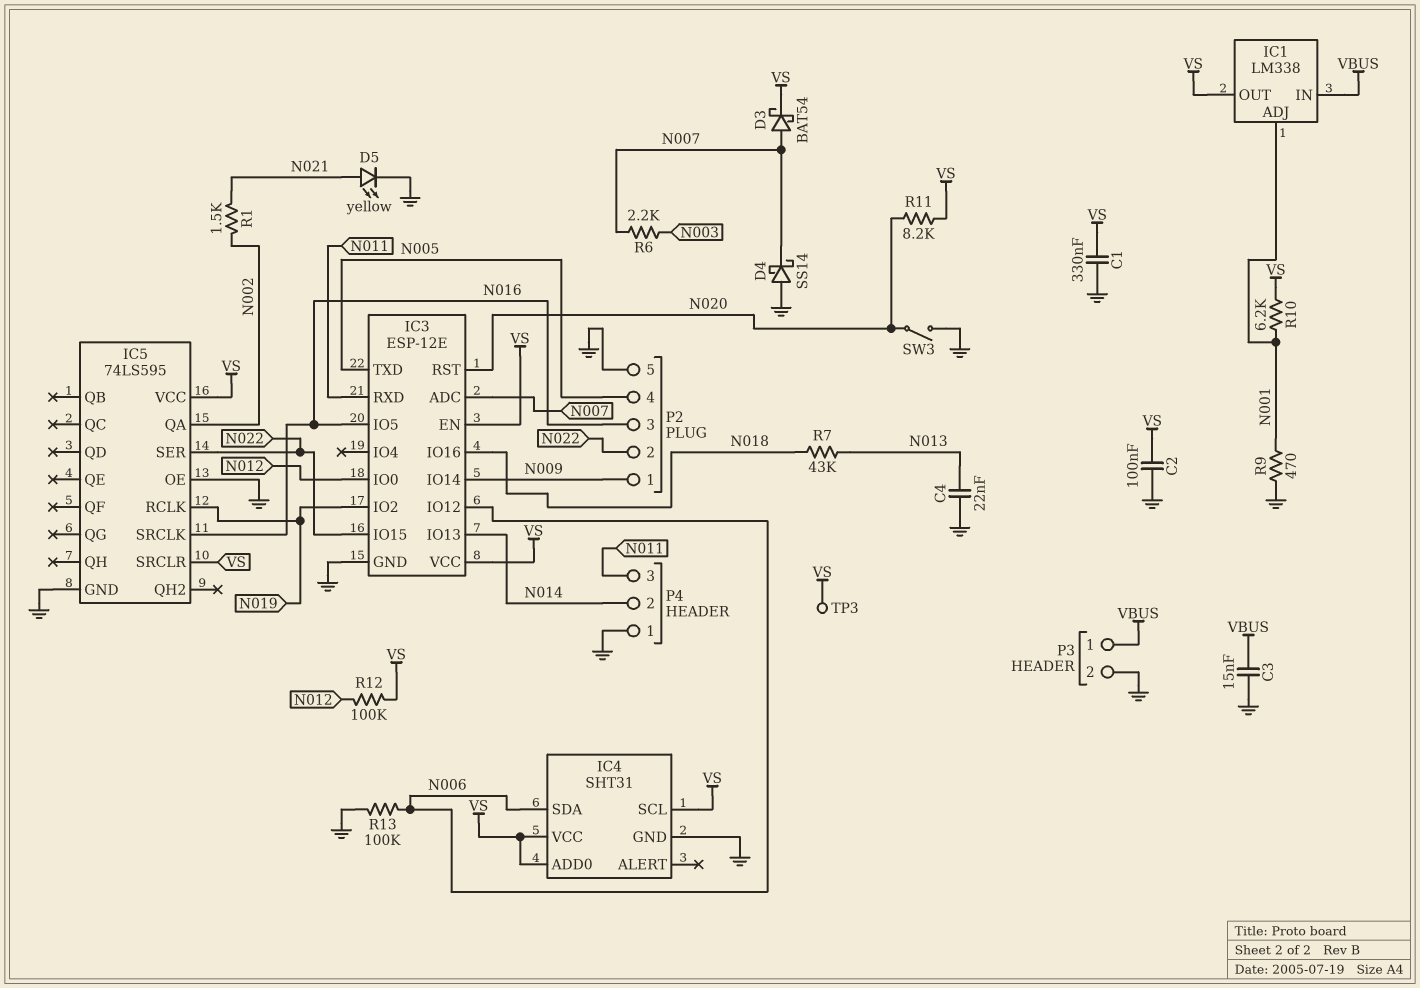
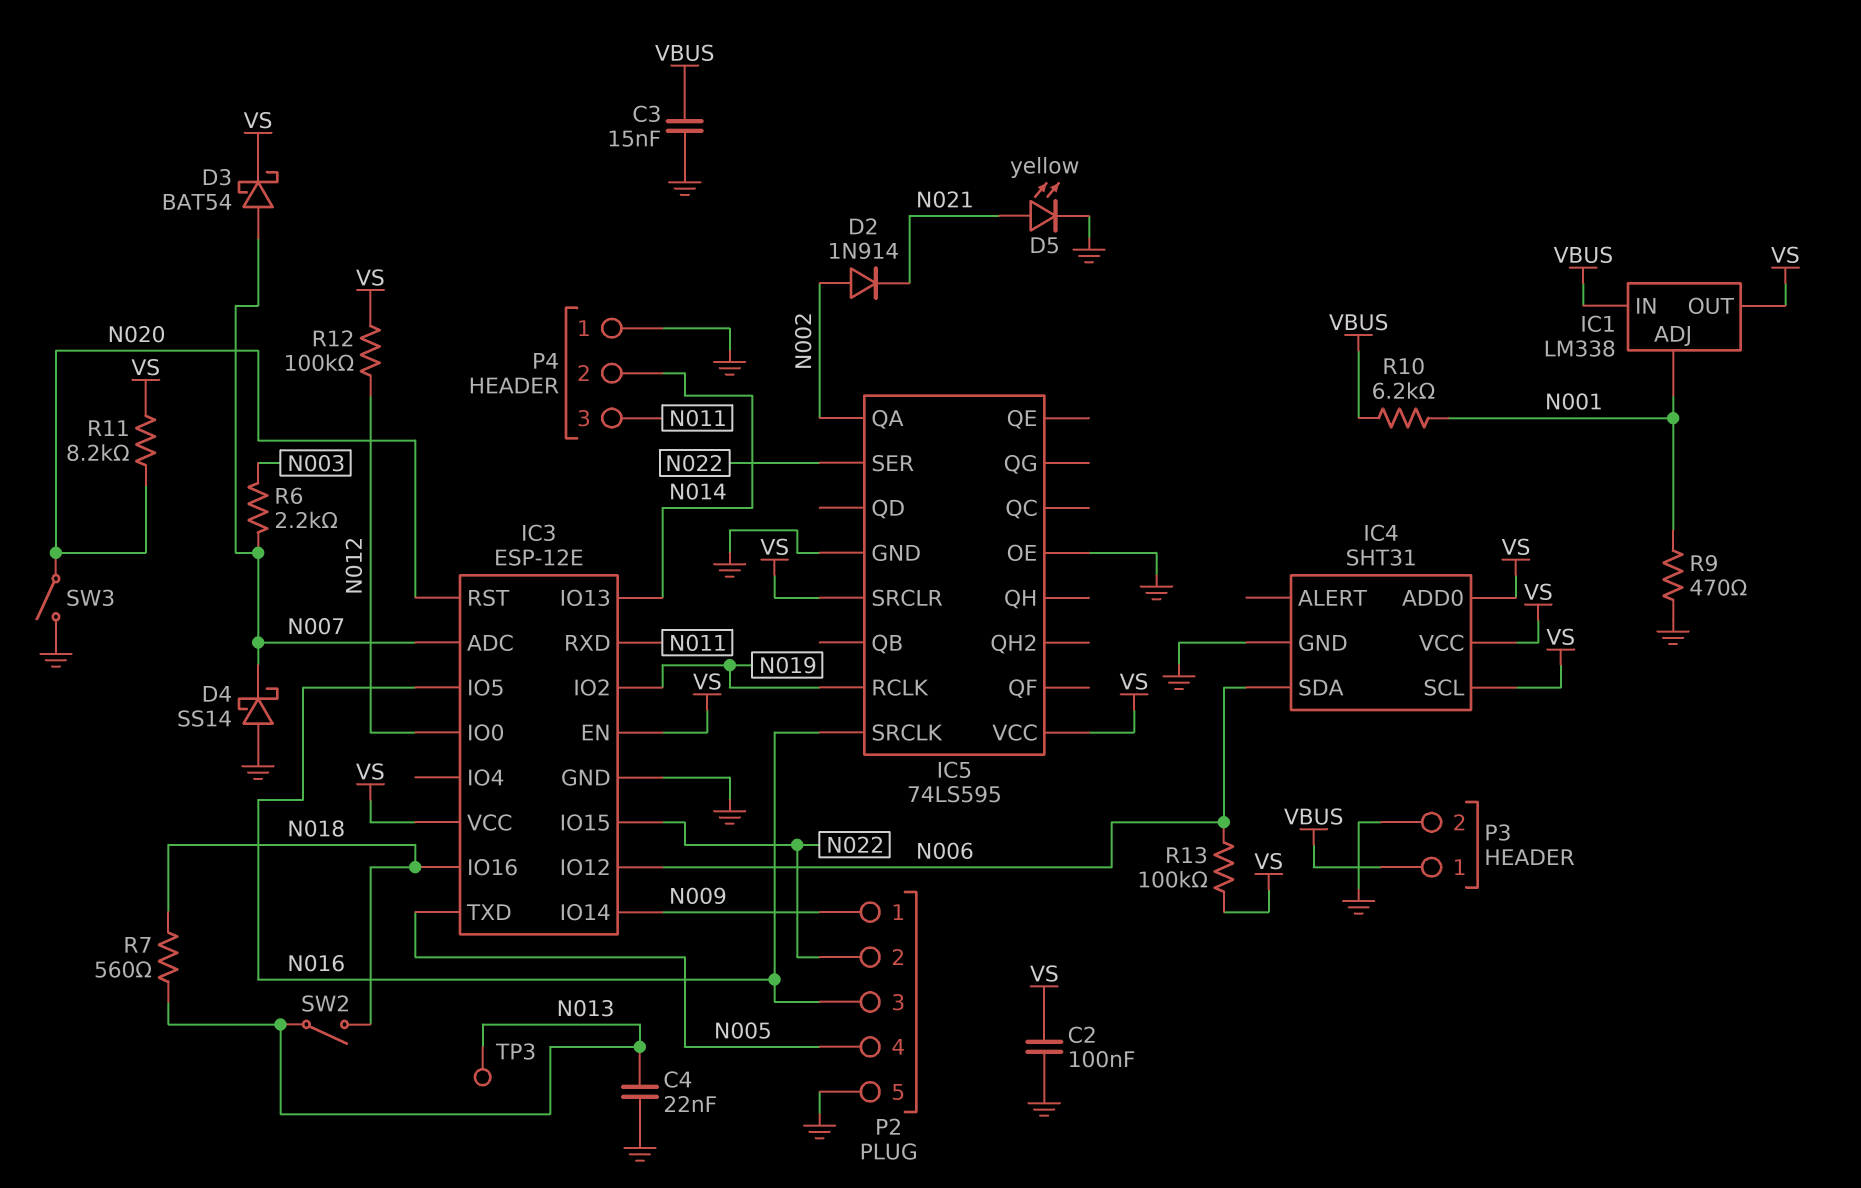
C1: 330nF (GND, VS) -> none
D2: none -> diode 1N914 (A N002, K N021)
R1: 1.5k (N002, N021) -> none
R7: 43k (N013, N018) -> 560 (N013, N018)
R10: 6.2k (N001, VS) -> 6.2k (N001, VBUS)
R13: 100k (GND, N006) -> 100k (N006, VS)
SW2: none -> switch (N013, N018)
TP3: test point (VS) -> test point (N013)

